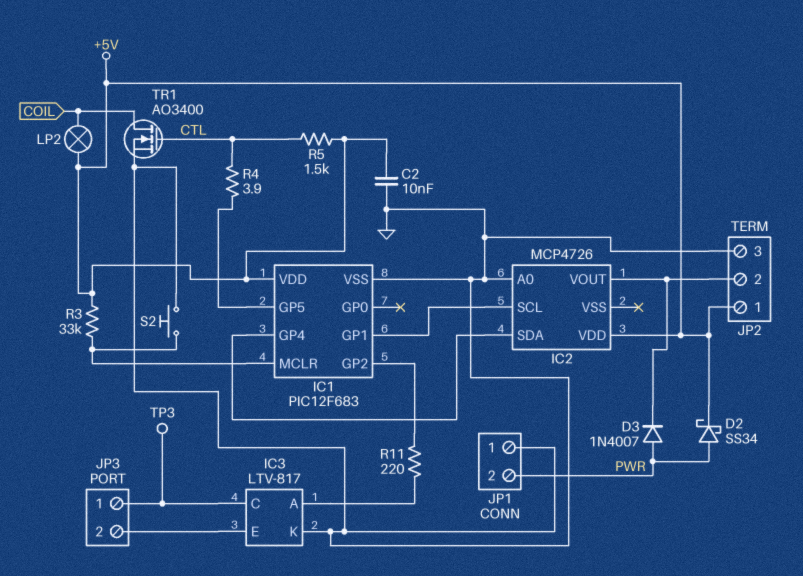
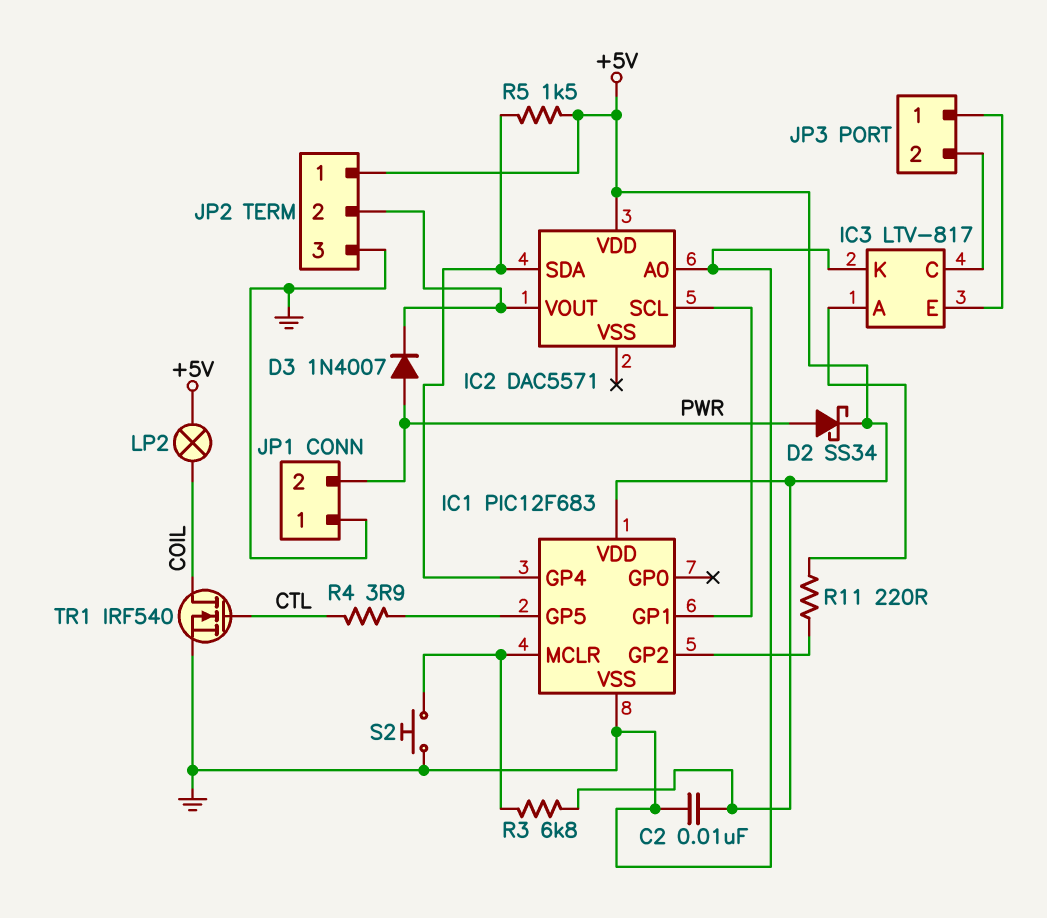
IC2: MCP4726 -> DAC5571
JP3 pin 1: IC3/C -> IC3/E
JP3 pin 2: IC3/E -> IC3/C
R3: 33k (+5V, IC1/MCLR) -> 6.8k (+5V, IC1/MCLR)
R5: 1.5k (+5V, CTL) -> 1.5k (+5V, IC1/GP4)
TP3: test point (IC3/C) -> none
TR1: NMOS AO3400 (G CTL, D COIL, S GND) -> NMOS IRF540 (G CTL, D COIL, S GND)

